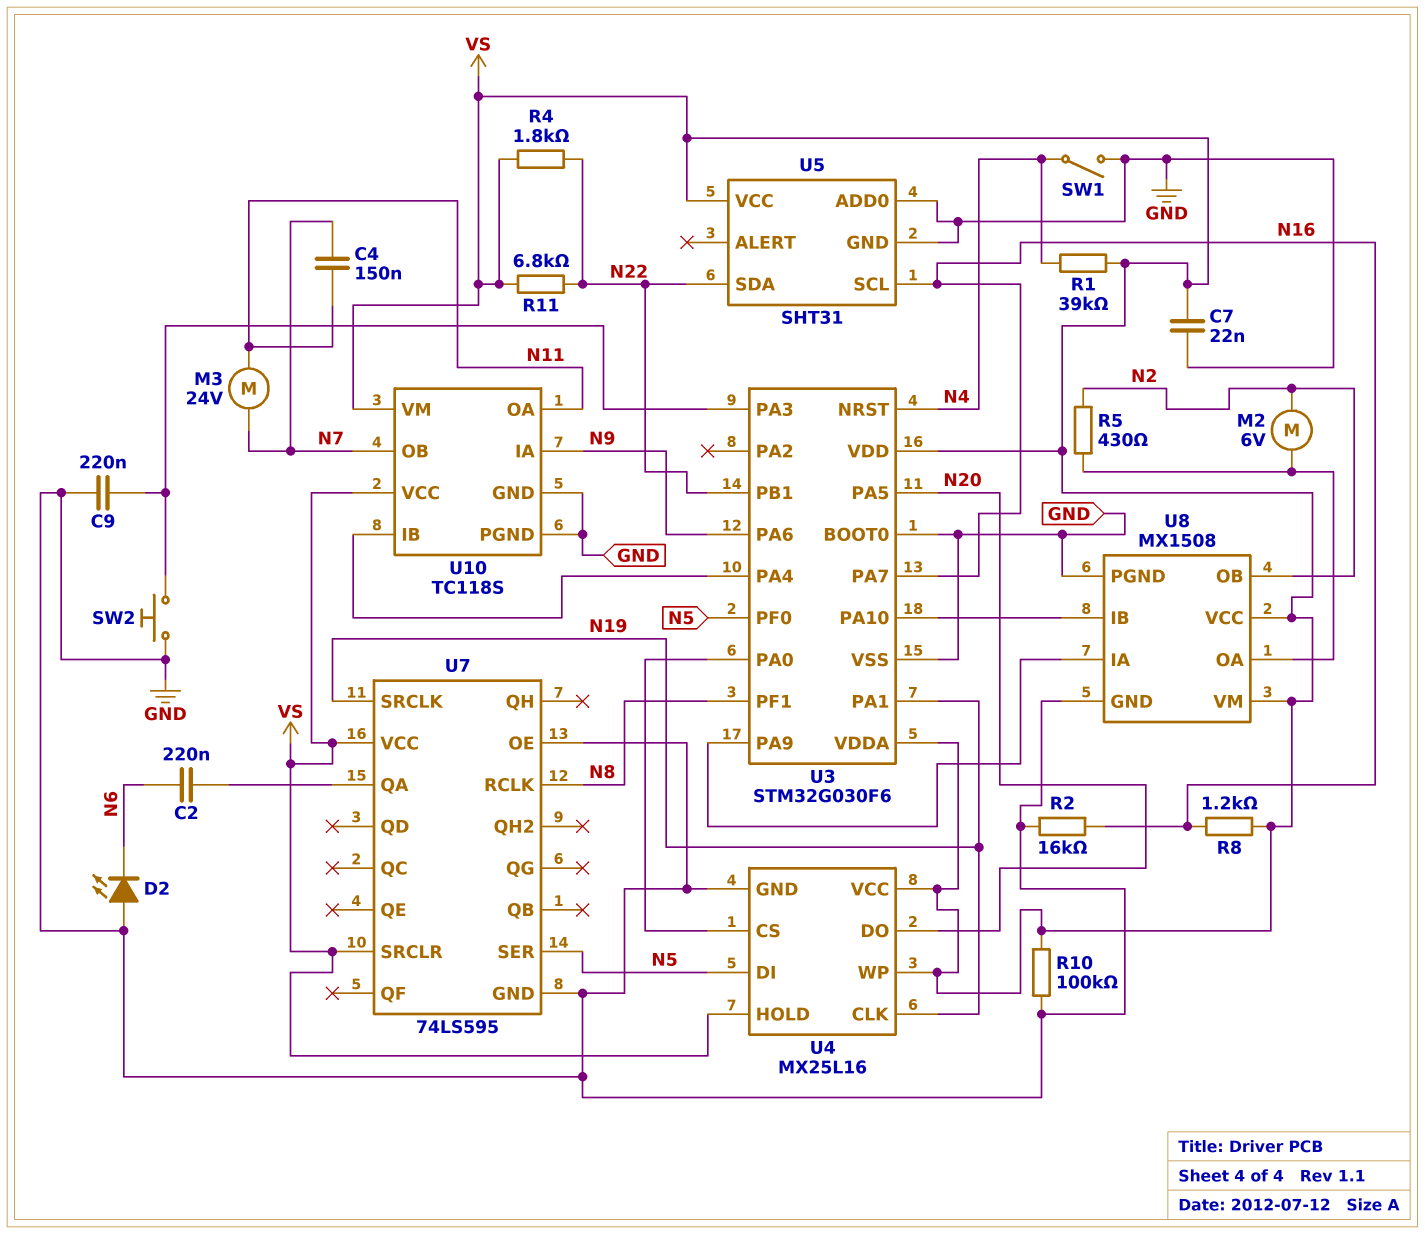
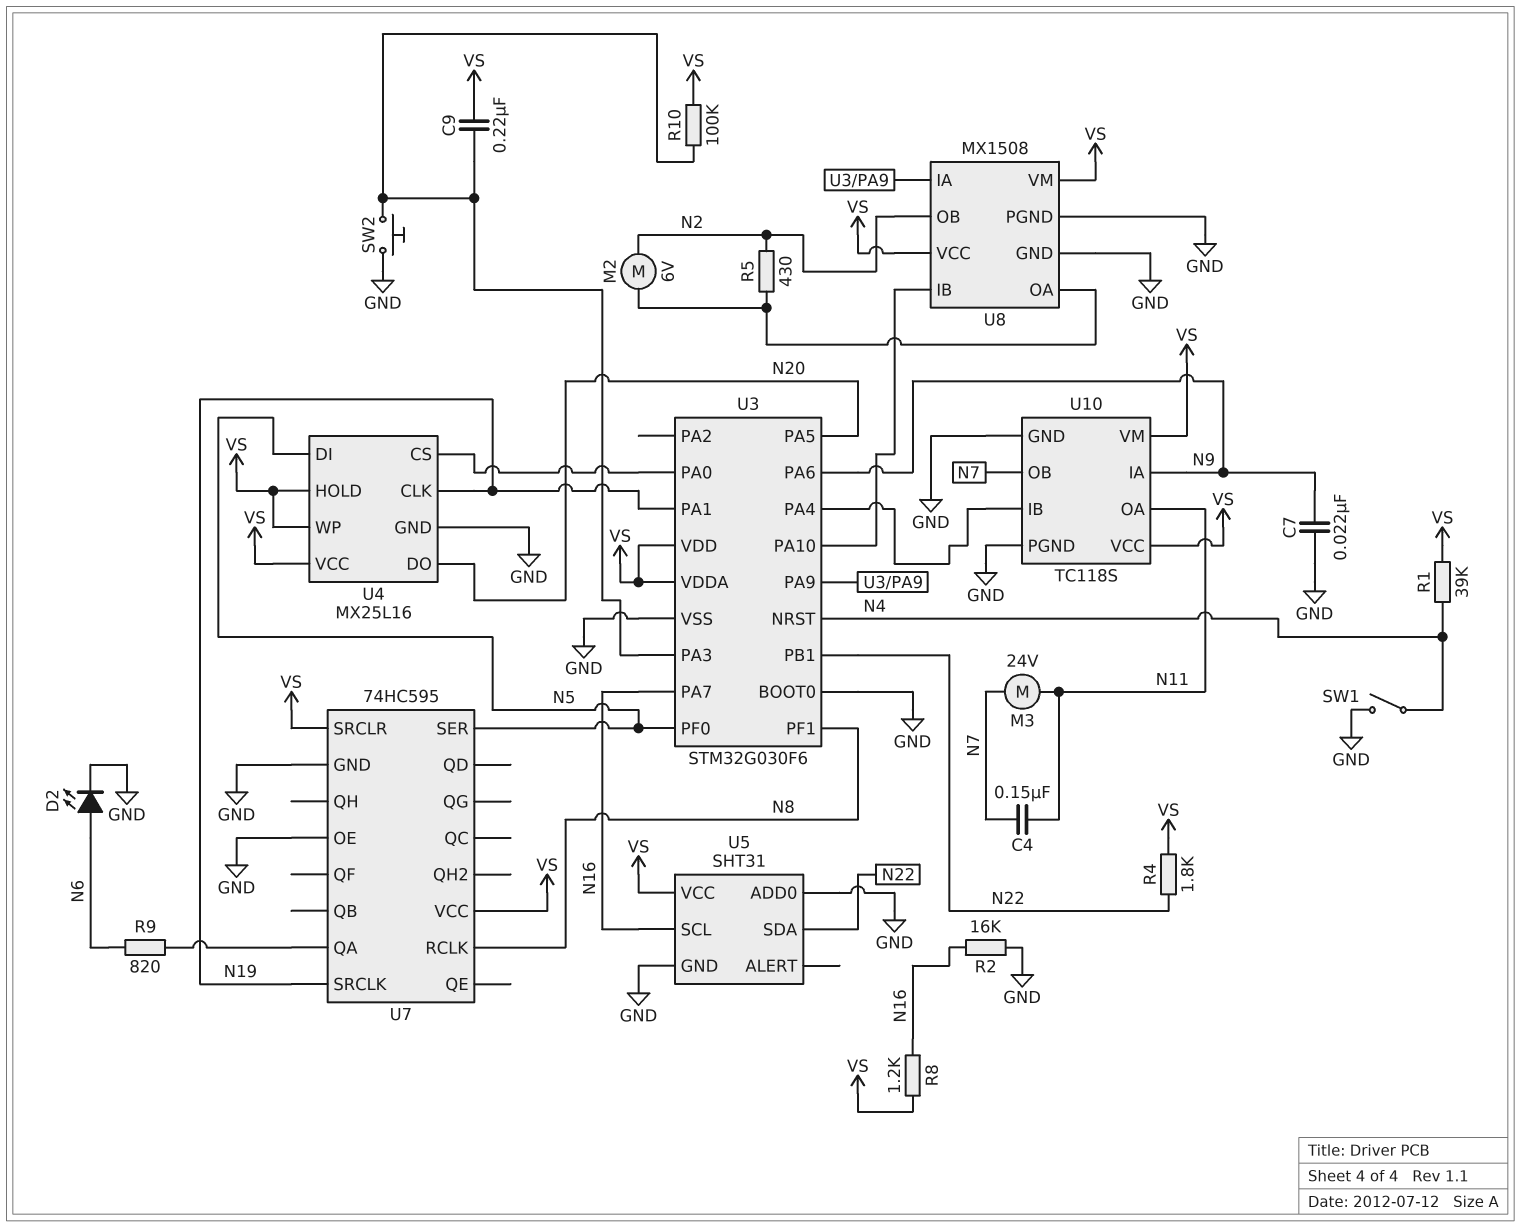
C2: 220nF (N6, U7/QA) -> none
C7: 22nF (GND, VS) -> 22nF (GND, N9)
C9: 220nF (GND, U3/PA3) -> 220nF (U3/PA3, VS)
D2: LED (A GND, K N6) -> LED (A N6, K GND)
R9: none -> 820 (N6, U7/QA)
R10: 100k (GND, VS) -> 100k (U3/PA3, VS)
R11: 6.8k (N22, VS) -> none
U7: 74LS595 -> 74HC595

